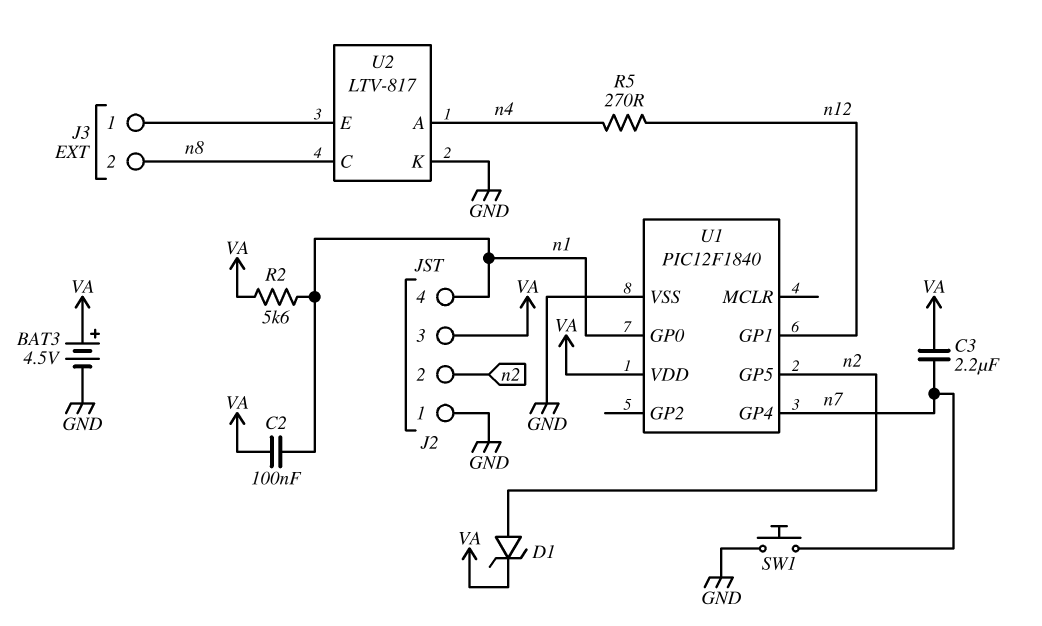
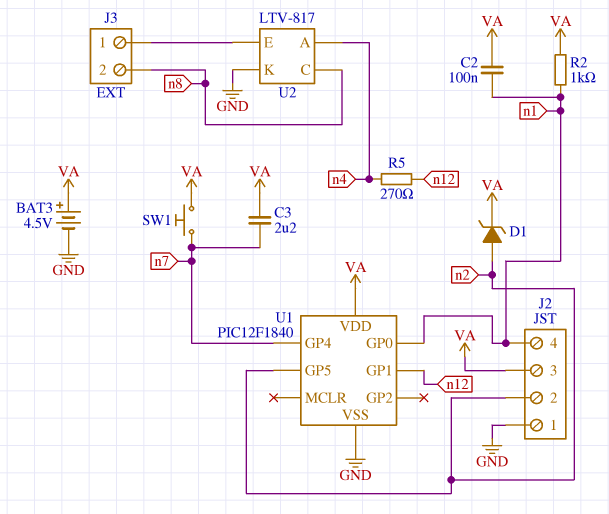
R2: 5.6k (VA, n1) -> 1k (VA, n1)
SW1: button (GND, n7) -> button (VA, n7)

